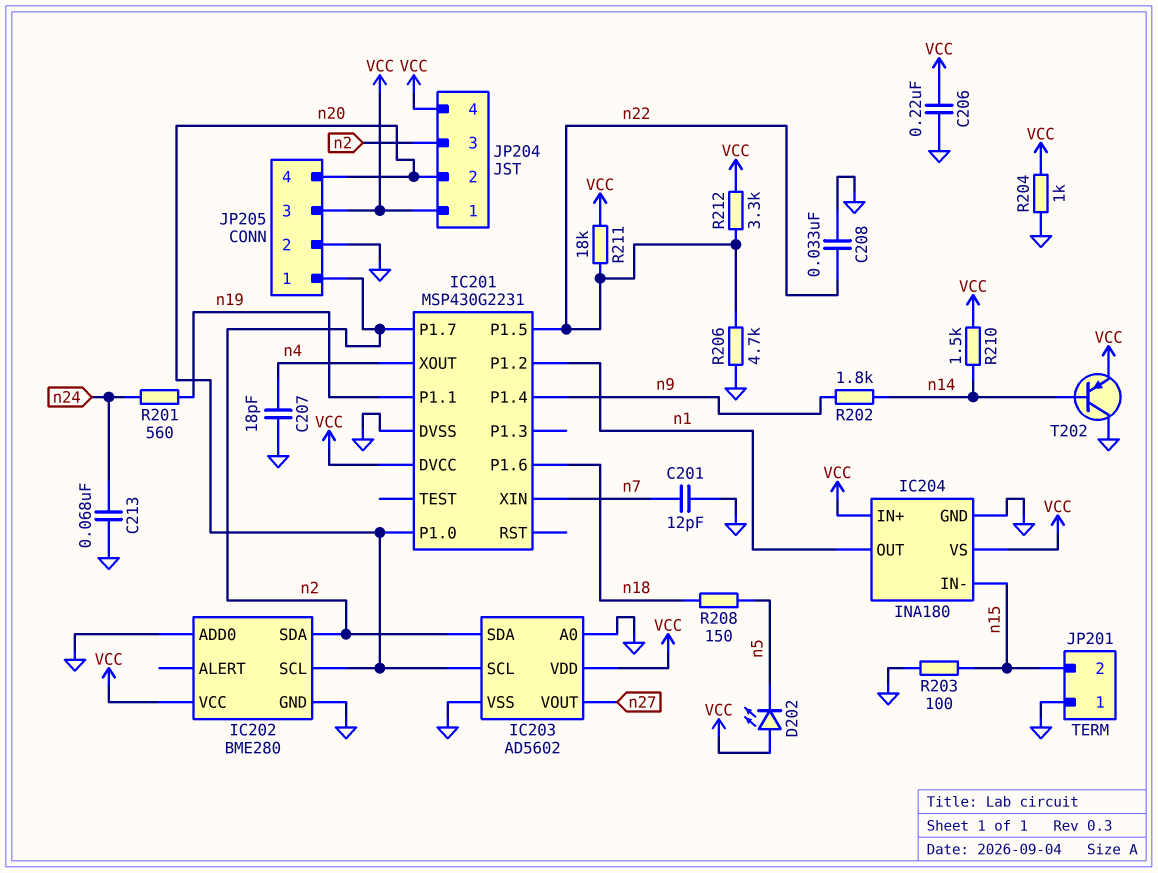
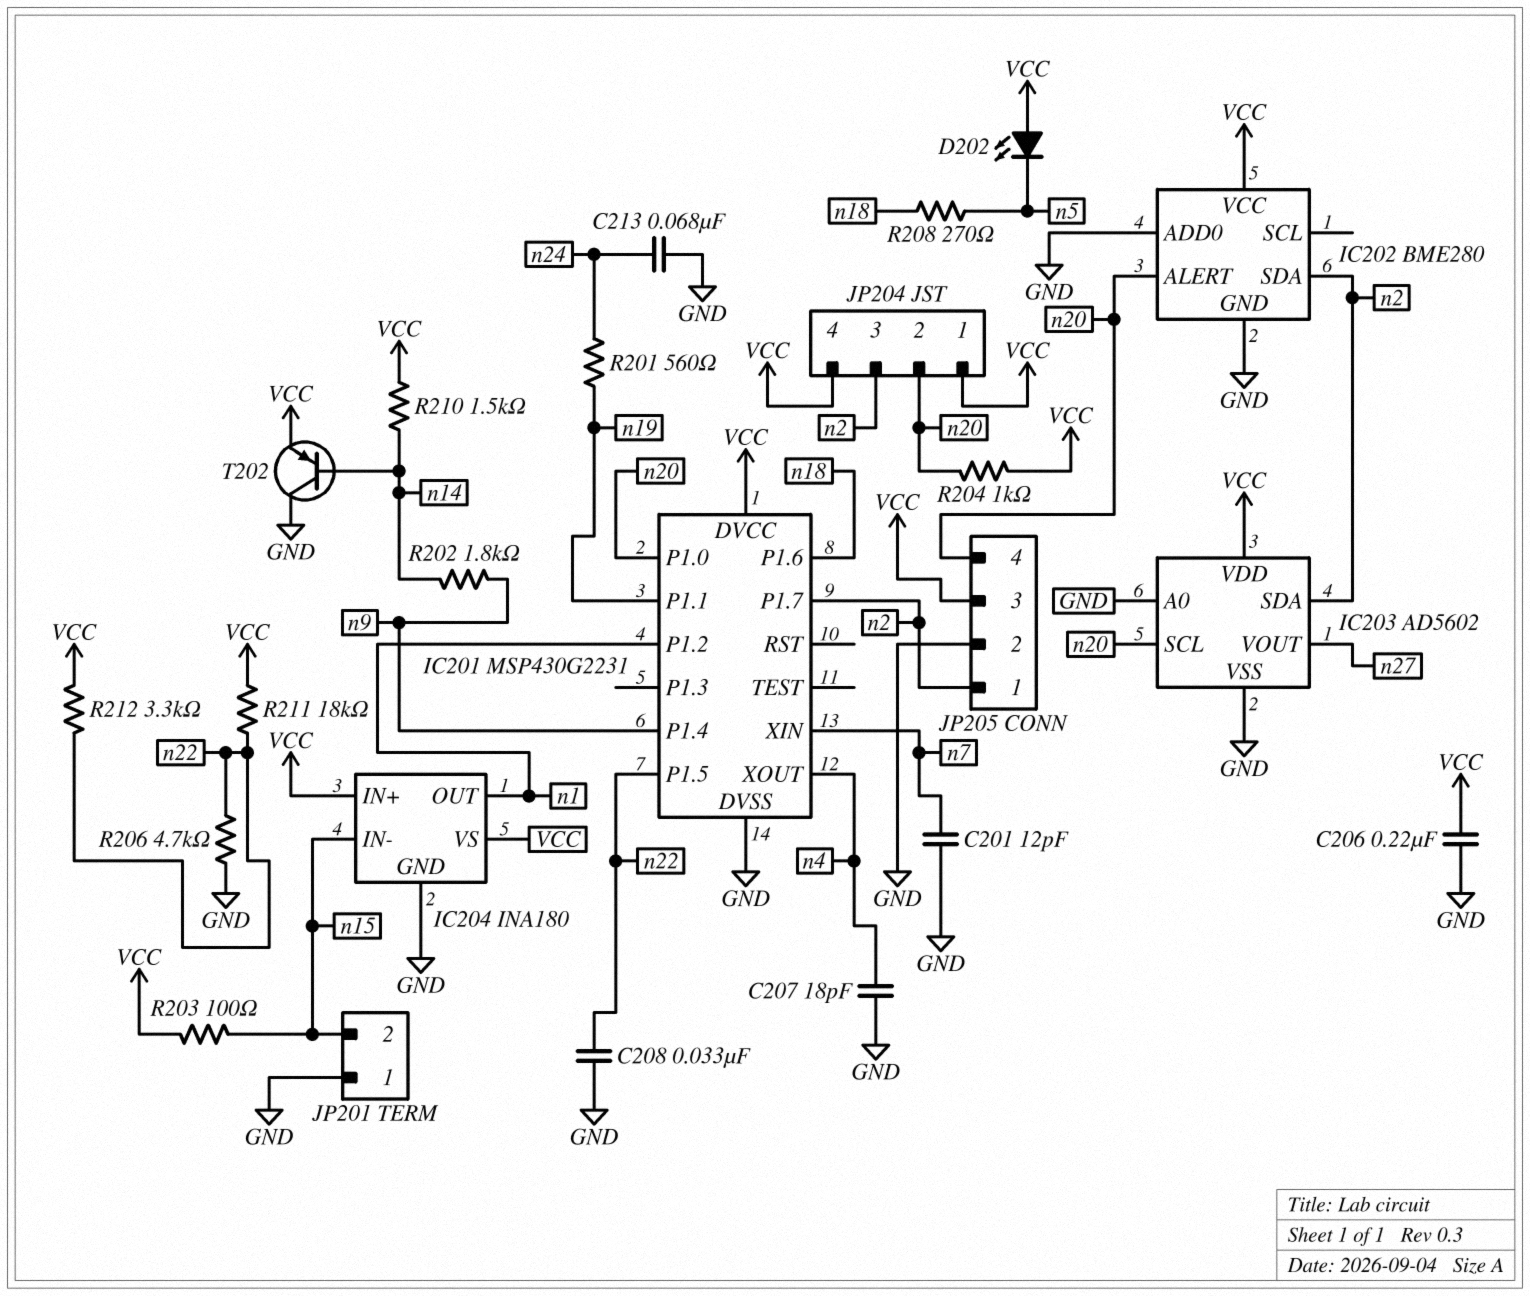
IC202 pin ALERT: none -> n20
IC202 pin SCL: n20 -> none
R203: 100 (GND, n15) -> 100 (VCC, n15)
R204: 1k (GND, VCC) -> 1k (VCC, n20)
R208: 150 (n5, n18) -> 270 (n5, n18)

